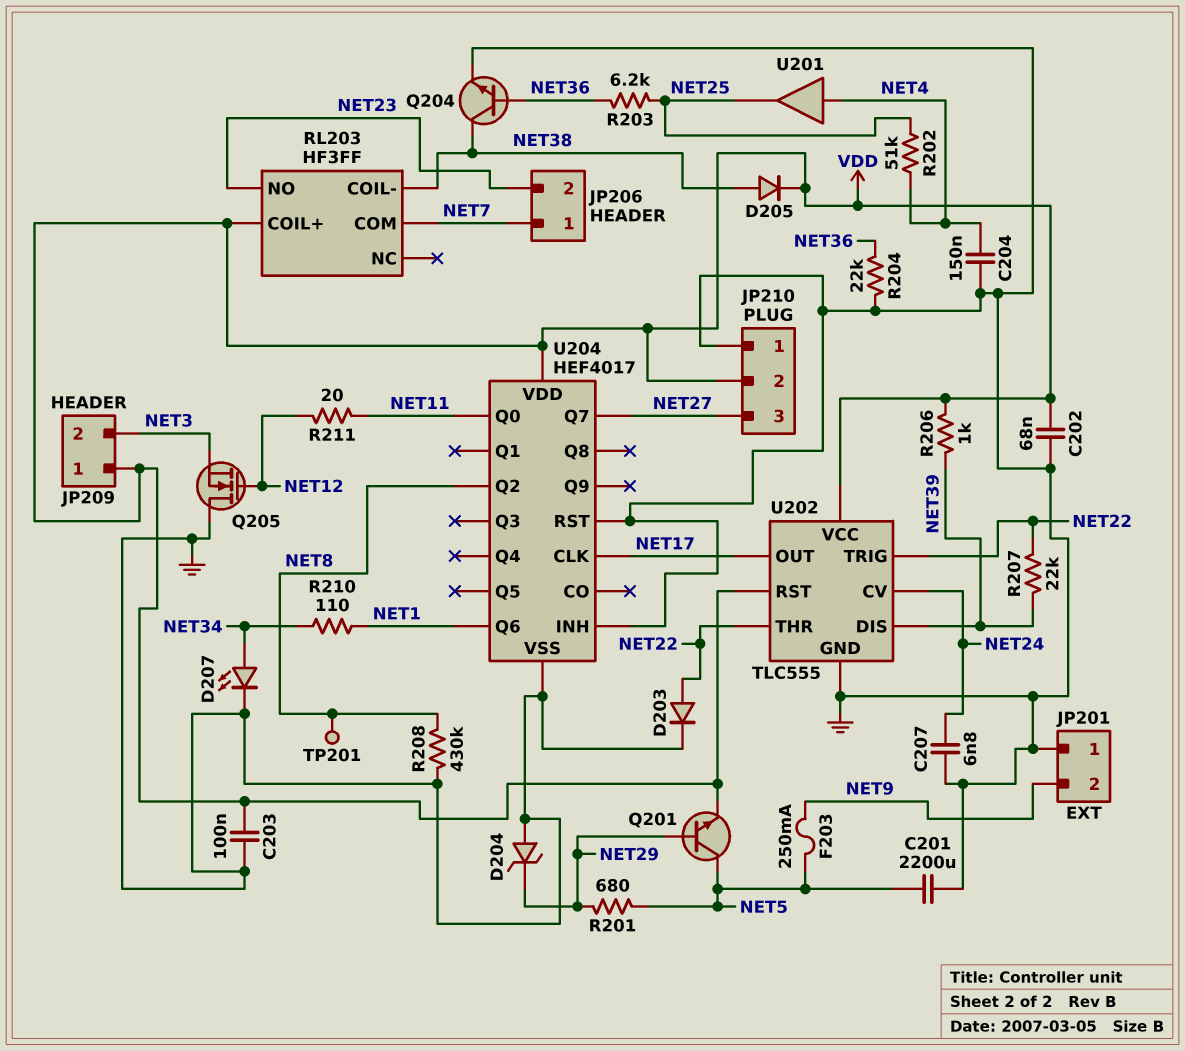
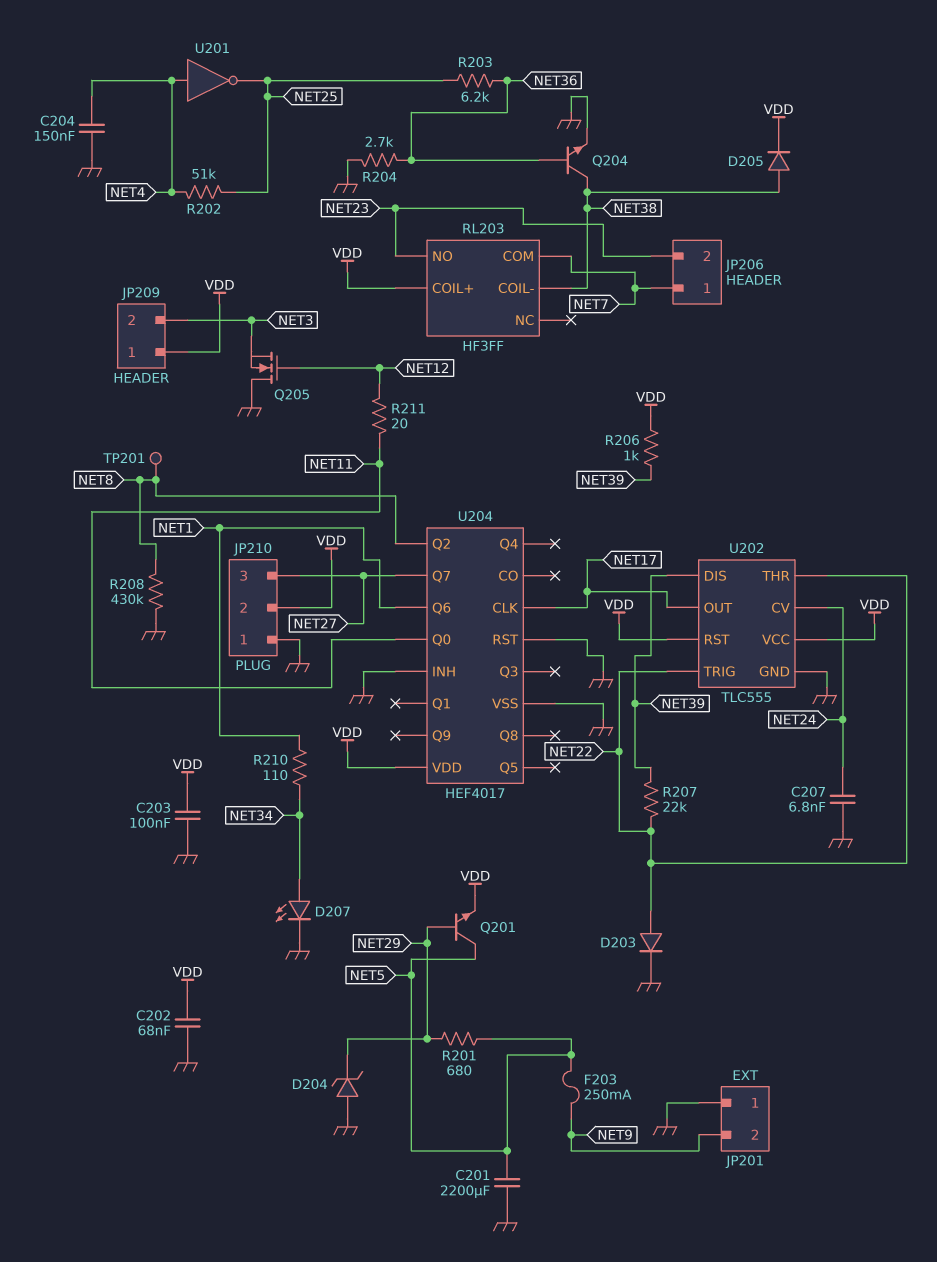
R204: 22k (GND, NET36) -> 2.7k (GND, NET36)
U201: buffer (in NET4, out NET25) -> NOT (in NET4, out NET25)

